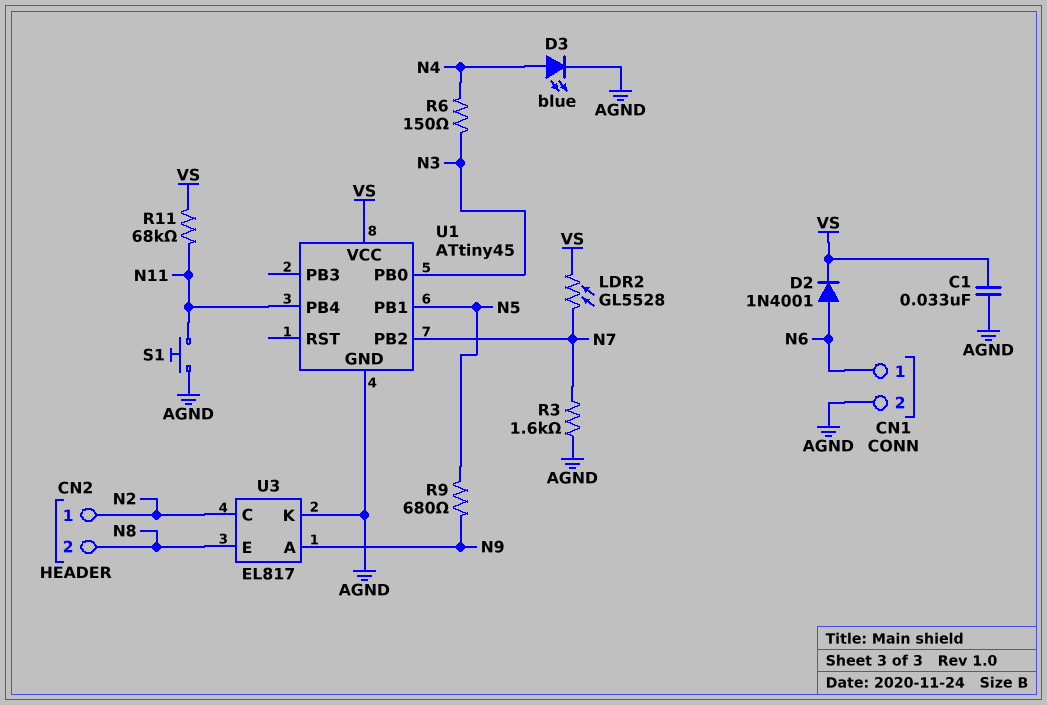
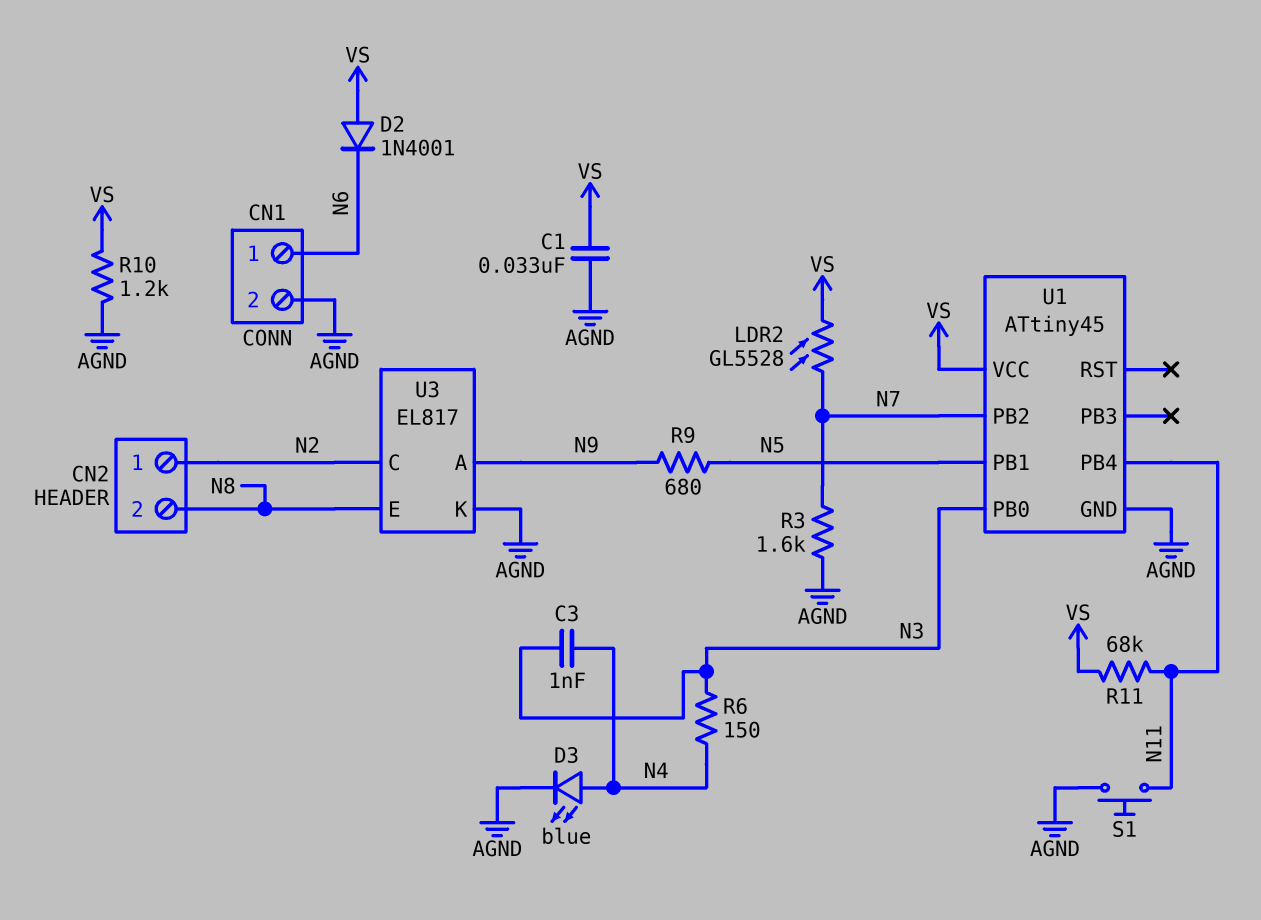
C3: none -> 1nF (N3, N4)
D2: diode 1N4001 (A N6, K VS) -> diode 1N4001 (A VS, K N6)
R10: none -> 1.2k (AGND, VS)

